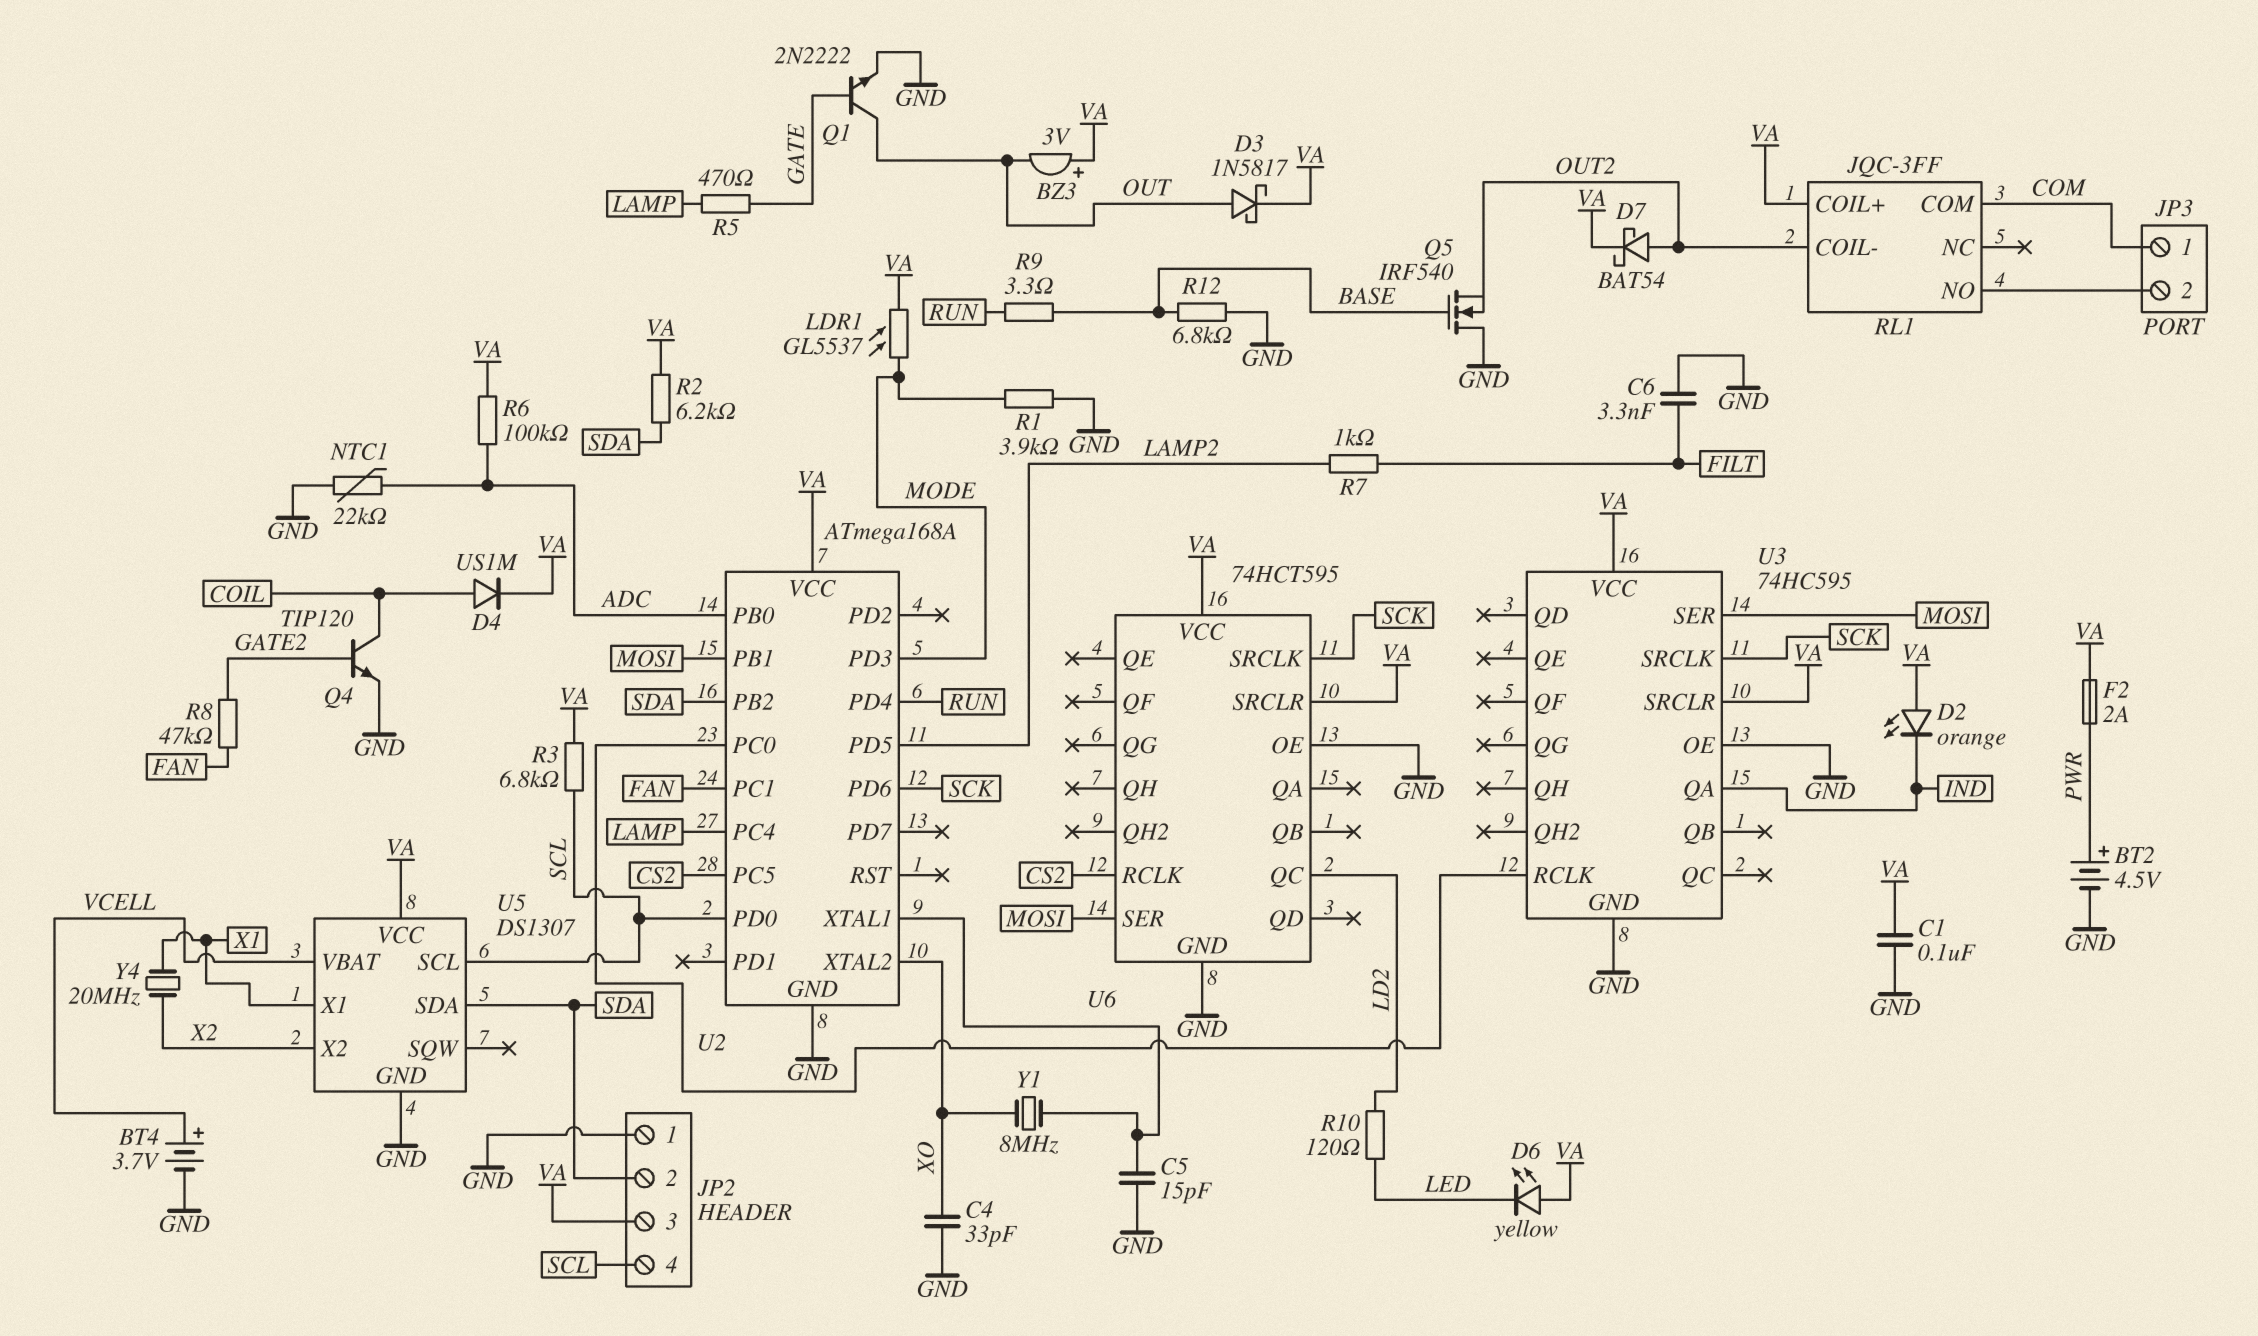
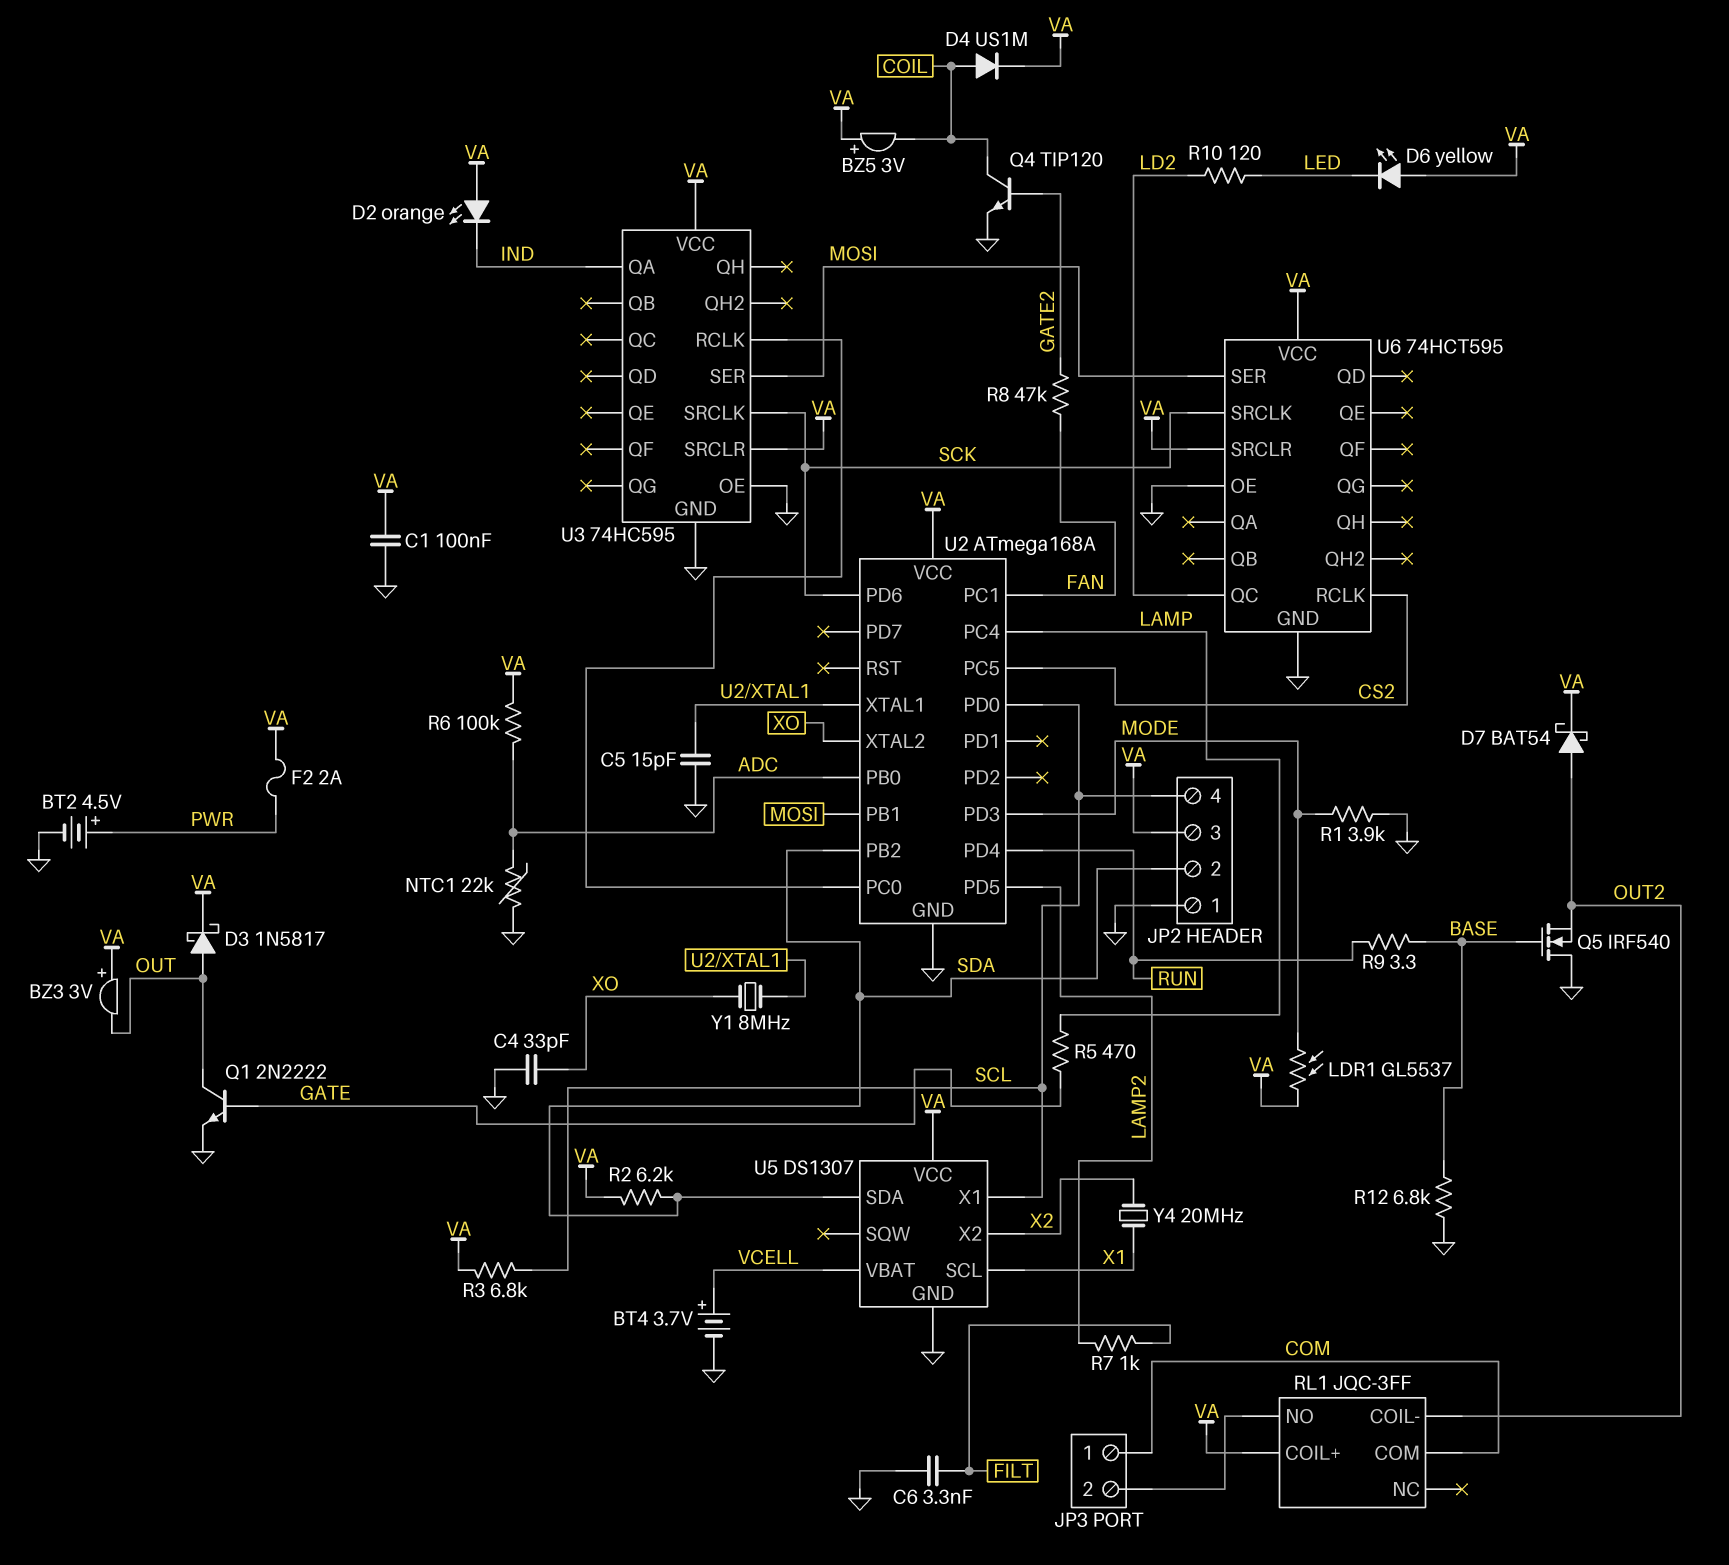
BZ5: none -> buzzer 3V (plus VA, minus COIL)
U5 pin SCL: SCL -> X1
U5 pin X1: X1 -> SCL

